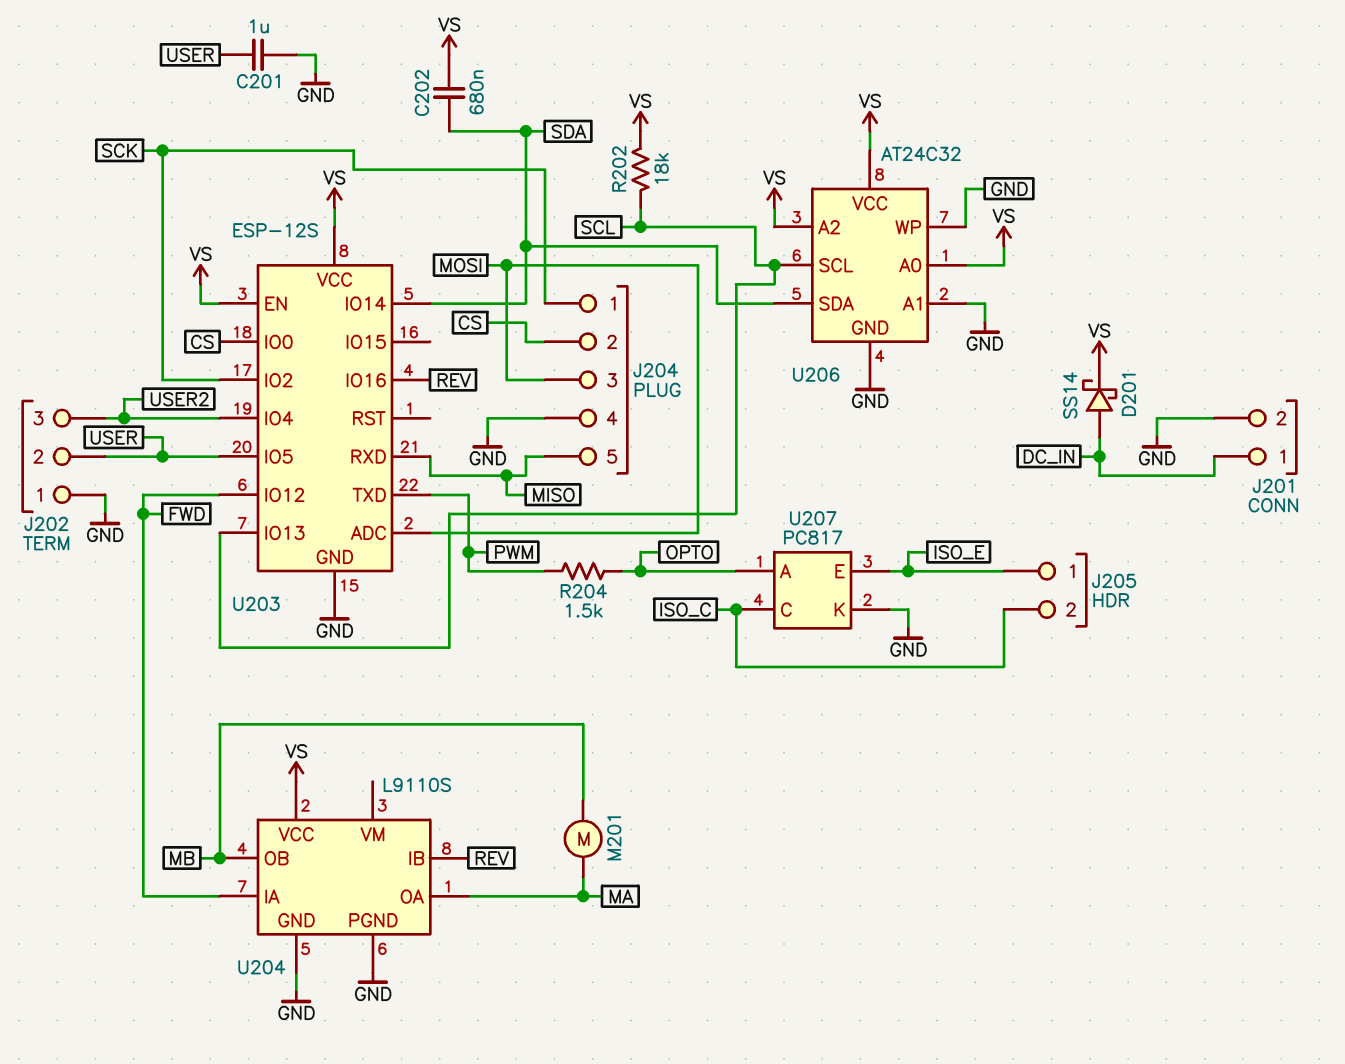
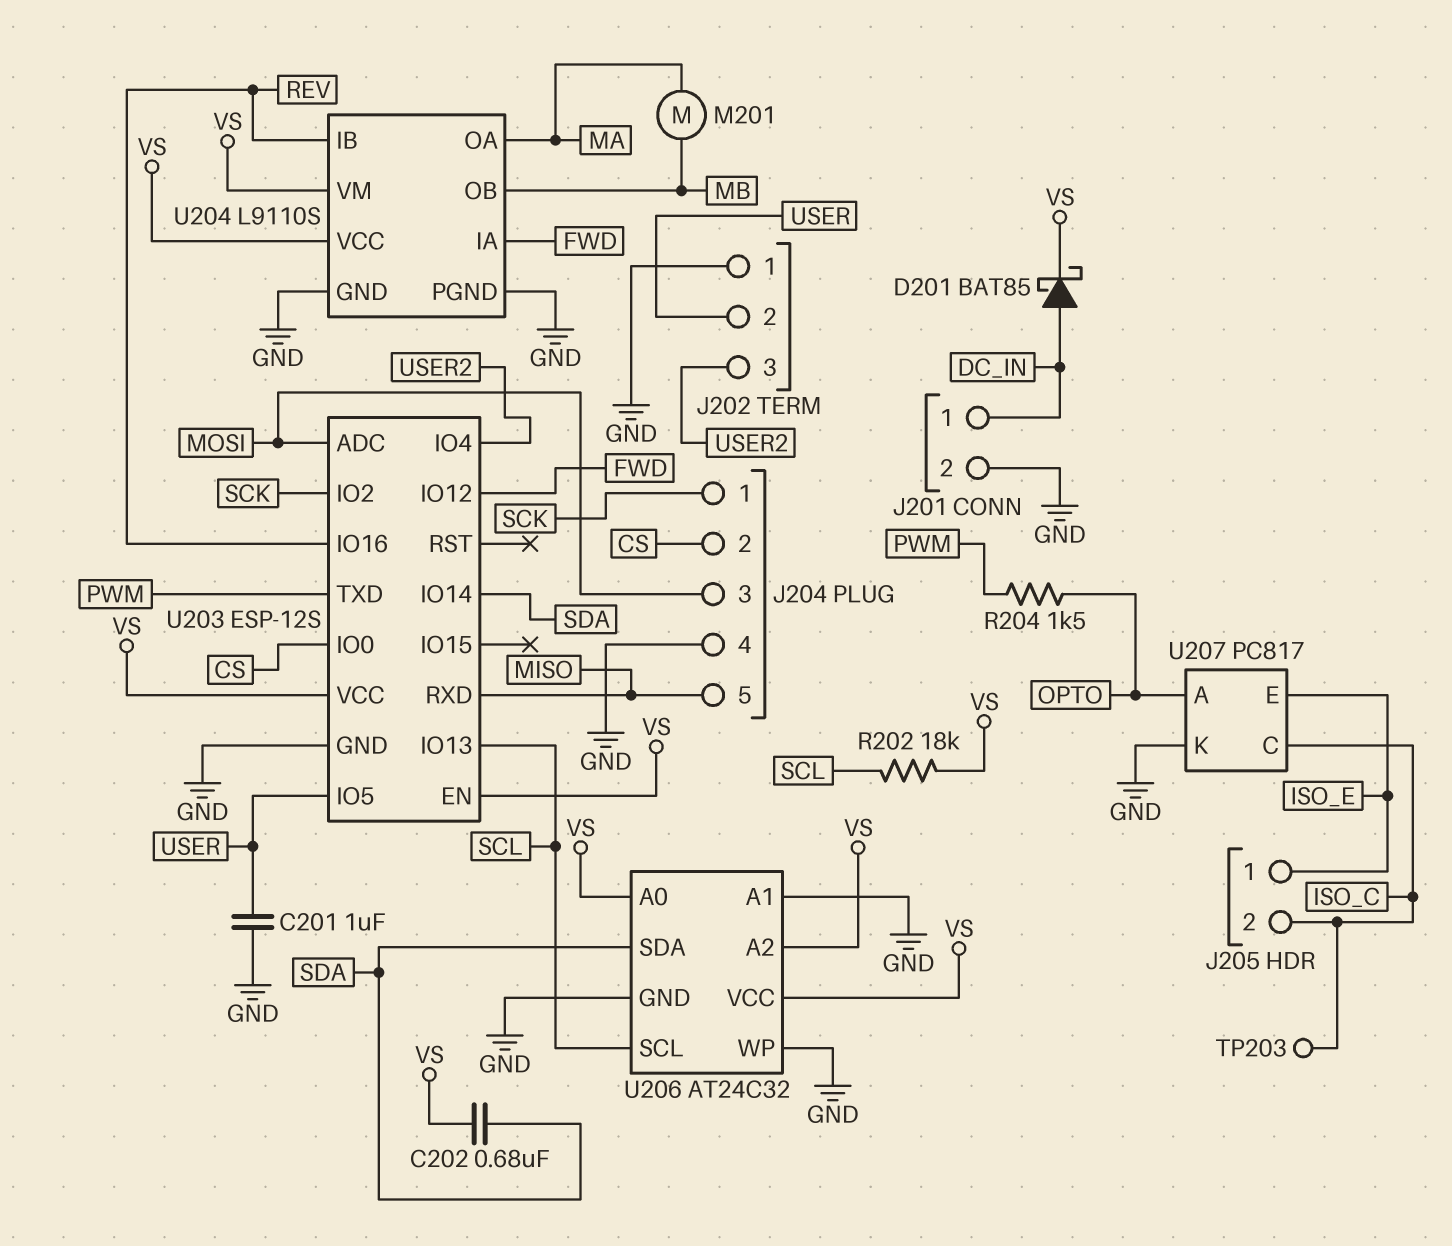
D201: schottky SS14 (A DC_IN, K VS) -> schottky BAT85 (A DC_IN, K VS)
TP203: none -> test point (ISO_C)
U204 pin VM: none -> VS

